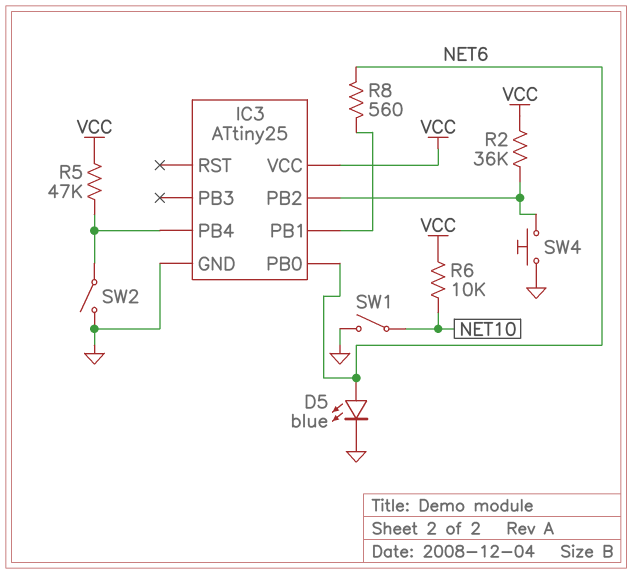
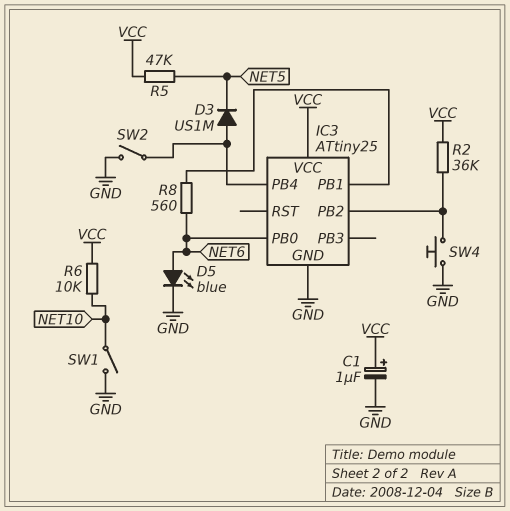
C1: none -> 1uF (plus VCC, minus GND)
D3: none -> diode US1M (A IC3/PB4, K NET5)
R5: 47k (IC3/PB4, VCC) -> 47k (NET5, VCC)

